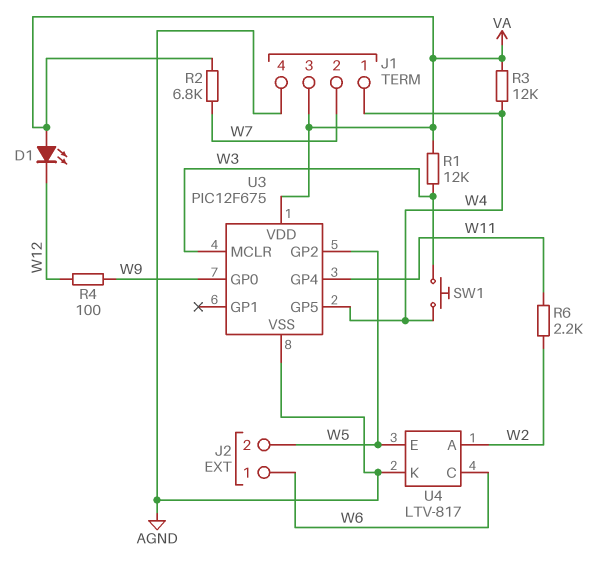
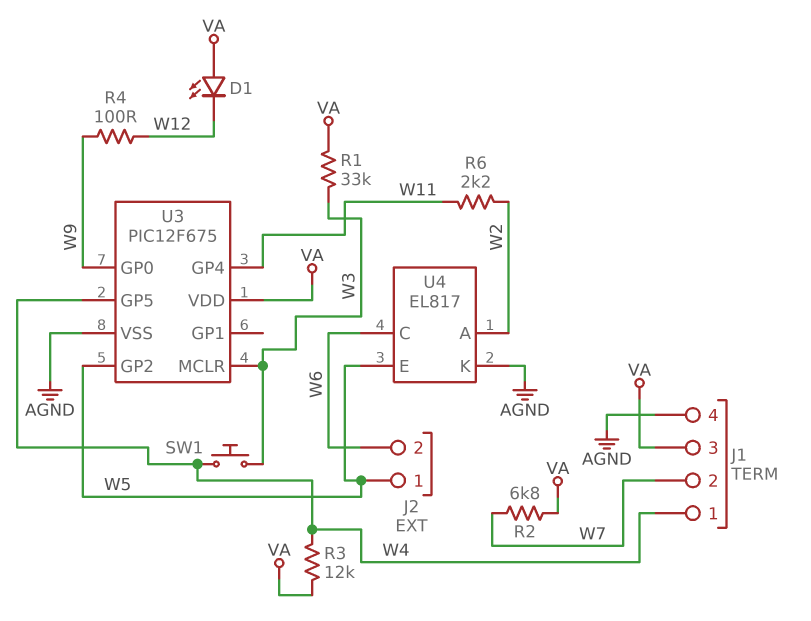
J2 pin 1: W6 -> W5
J2 pin 2: W5 -> W6
R1: 12k (VA, W3) -> 33k (VA, W3)
U4: LTV-817 -> EL817

